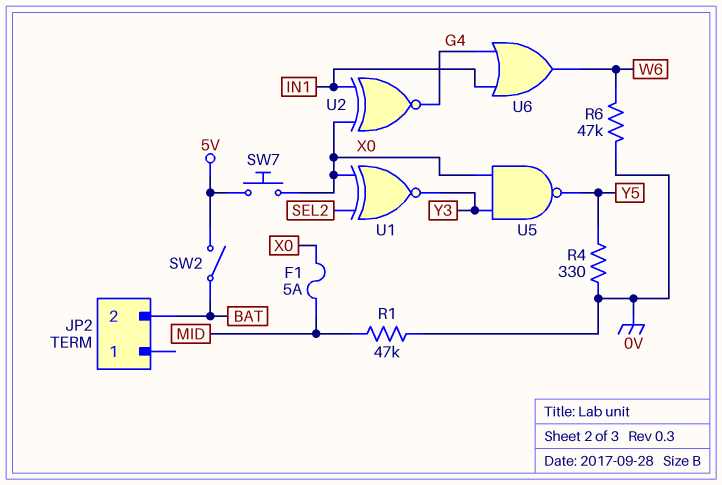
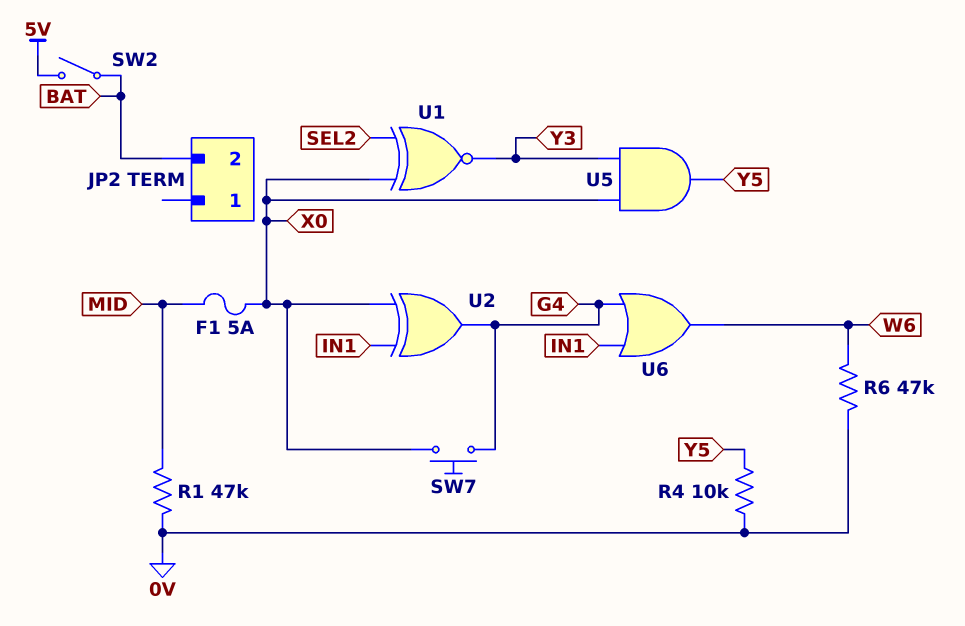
R4: 330 (0V, Y5) -> 10k (0V, Y5)
SW7: button (5V, X0) -> button (G4, X0)
U2: XNOR (in IN1, in X0, out G4) -> XOR (in IN1, in X0, out G4)
U5: NAND (in X0, in Y3, out Y5) -> AND (in X0, in Y3, out Y5)

